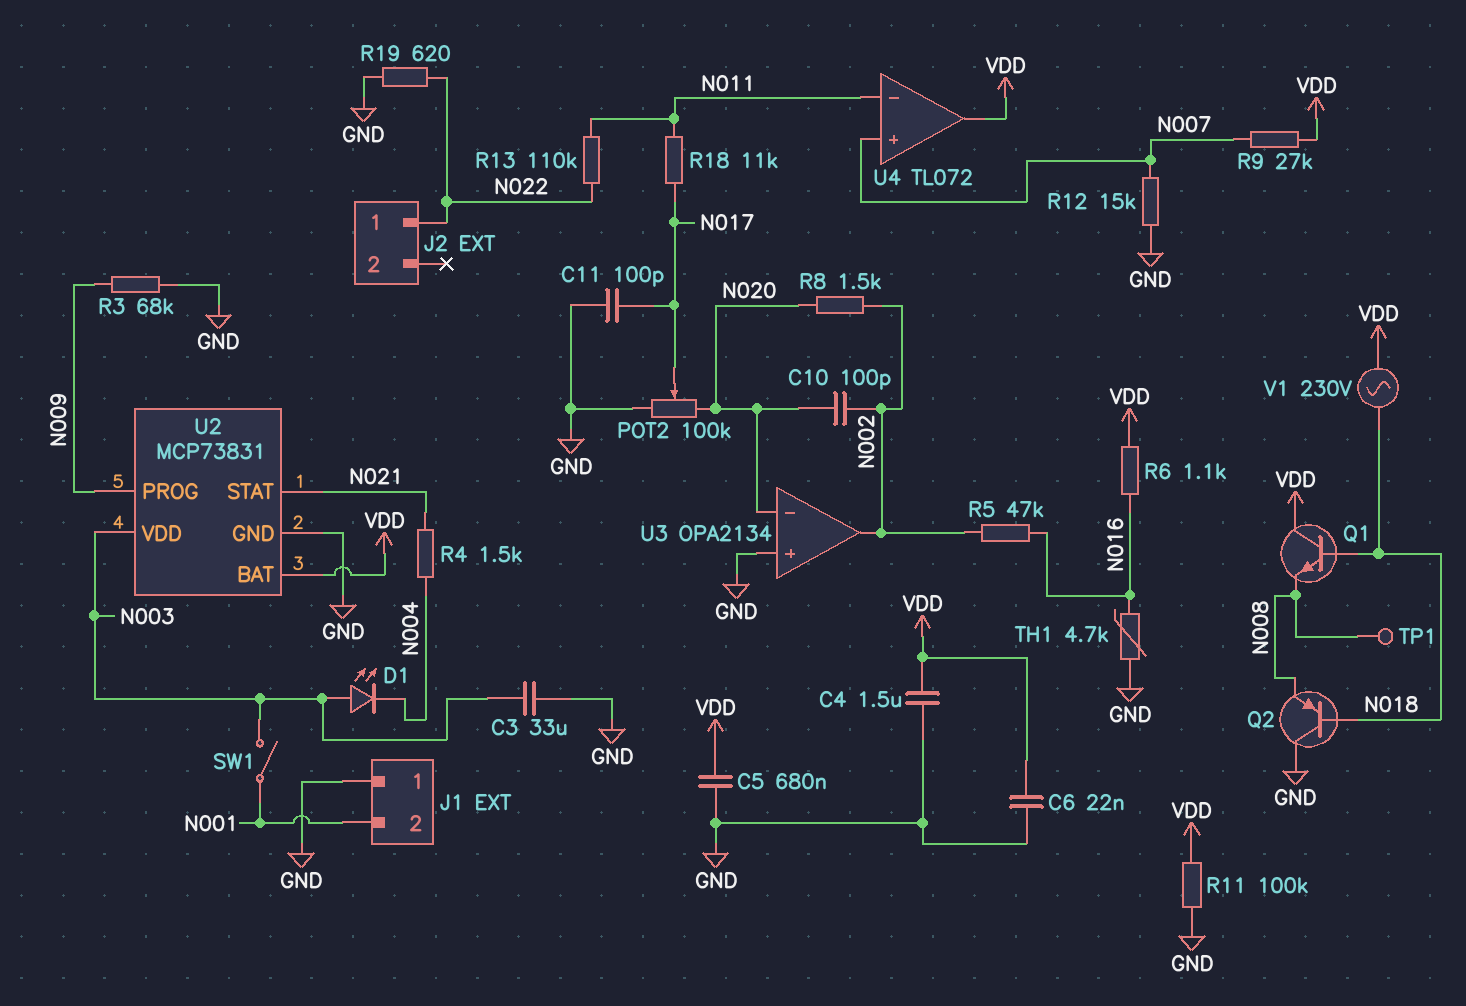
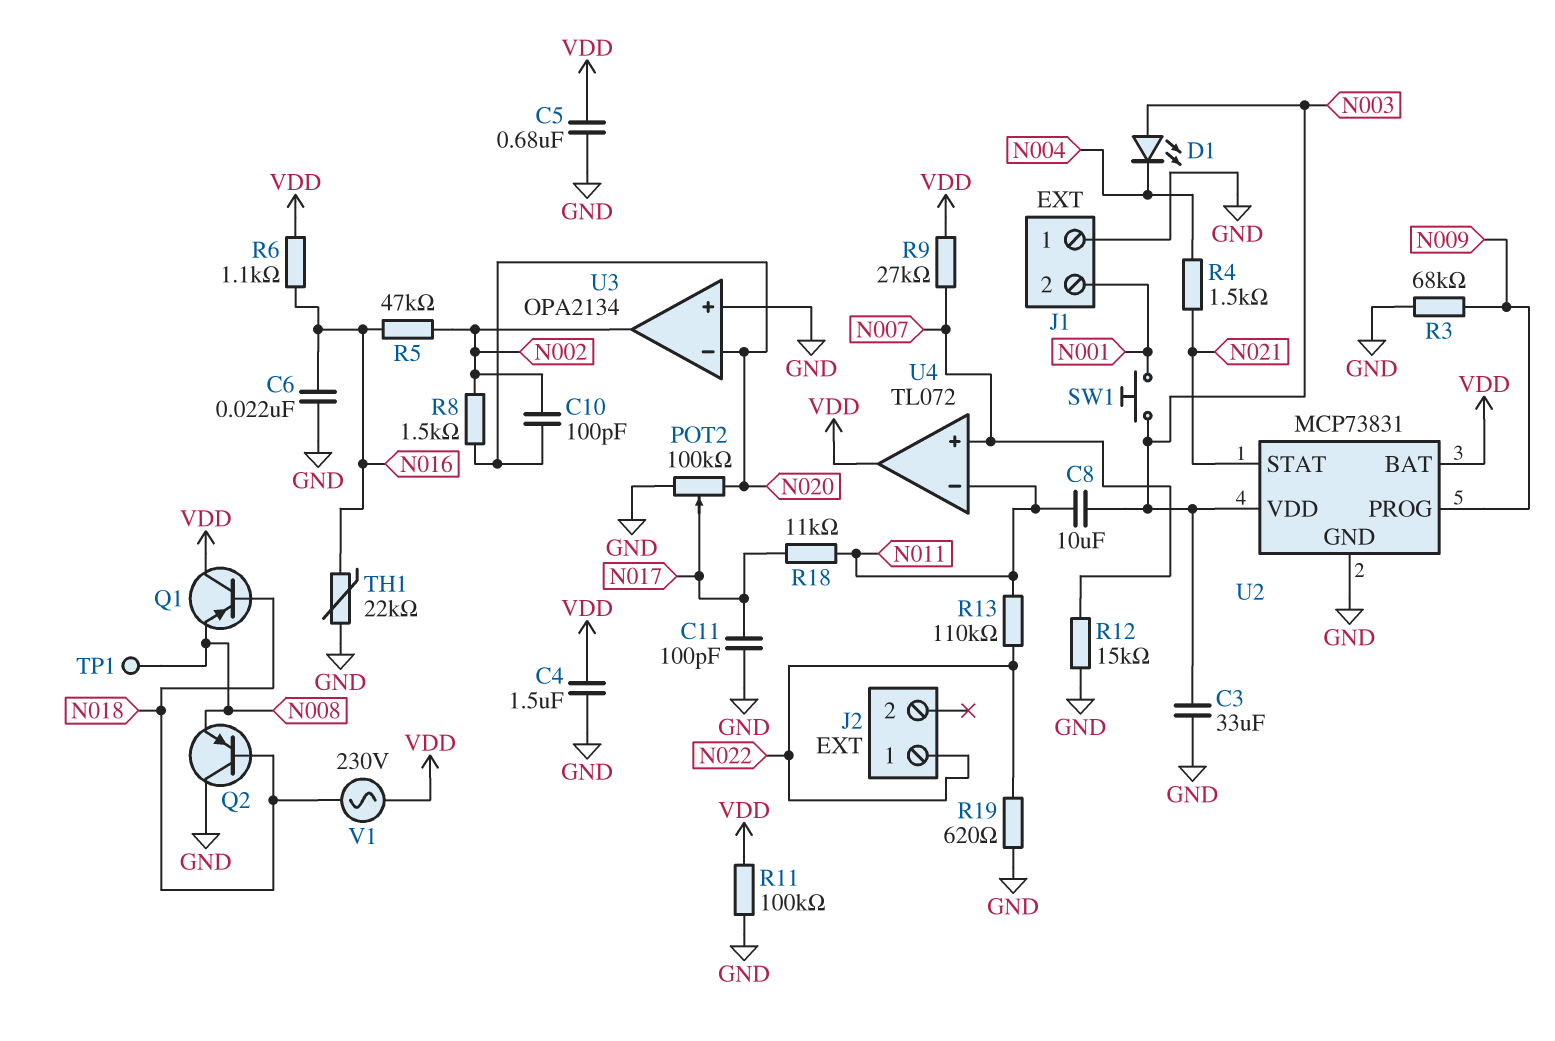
C6: 22nF (GND, VDD) -> 22nF (GND, N016)
C8: none -> 10uF (N003, N011)
Q1: NPN (B N018, C VDD, E N008) -> PNP (B N018, C VDD, E N008)
SW1: switch (N001, N003) -> button (N001, N003)
TH1: 4.7k (GND, N016) -> 22k (GND, N016)

